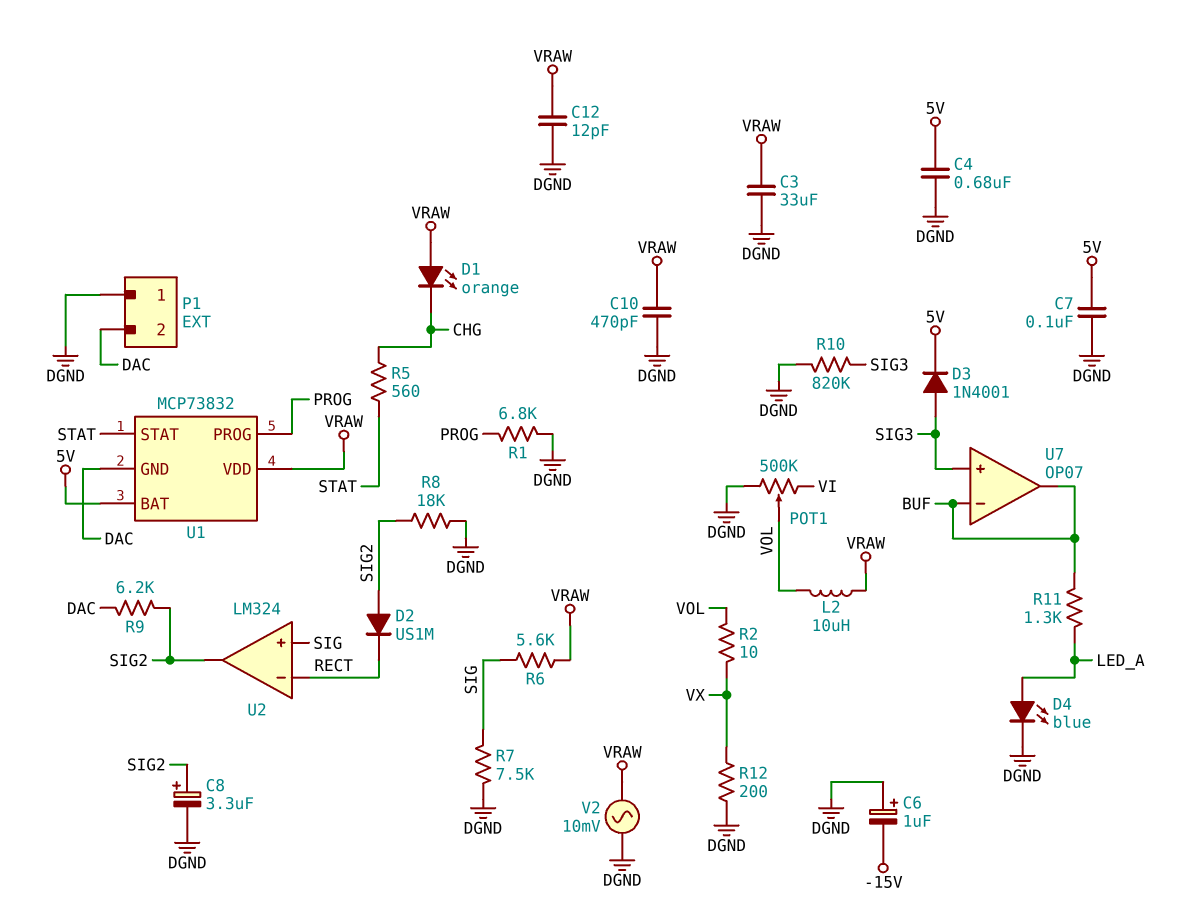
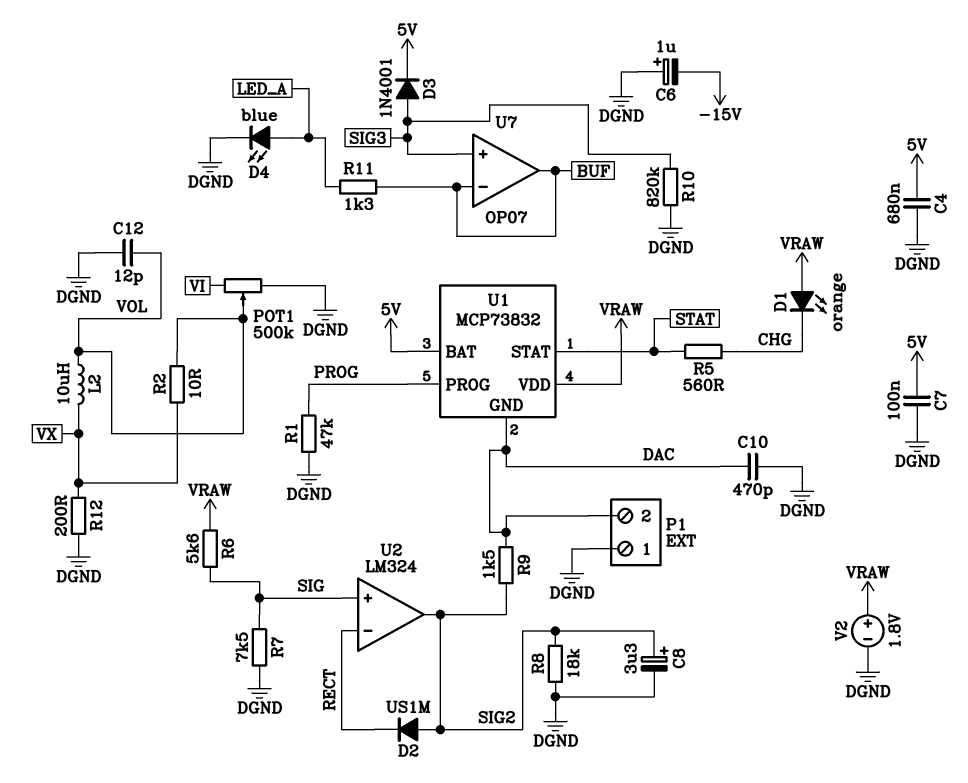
C3: 33uF (DGND, VRAW) -> none
C10: 470pF (DGND, VRAW) -> 470pF (DAC, DGND)
C12: 12pF (DGND, VRAW) -> 12pF (DGND, VOL)
L2: 10uH (VOL, VRAW) -> 10uH (VOL, VX)
R1: 6.8k (DGND, PROG) -> 47k (DGND, PROG)
R9: 6.2k (DAC, SIG2) -> 1.5k (DAC, SIG2)
V2: AC 10mV (DGND, VRAW) -> 1.8V (plus VRAW, minus DGND)

